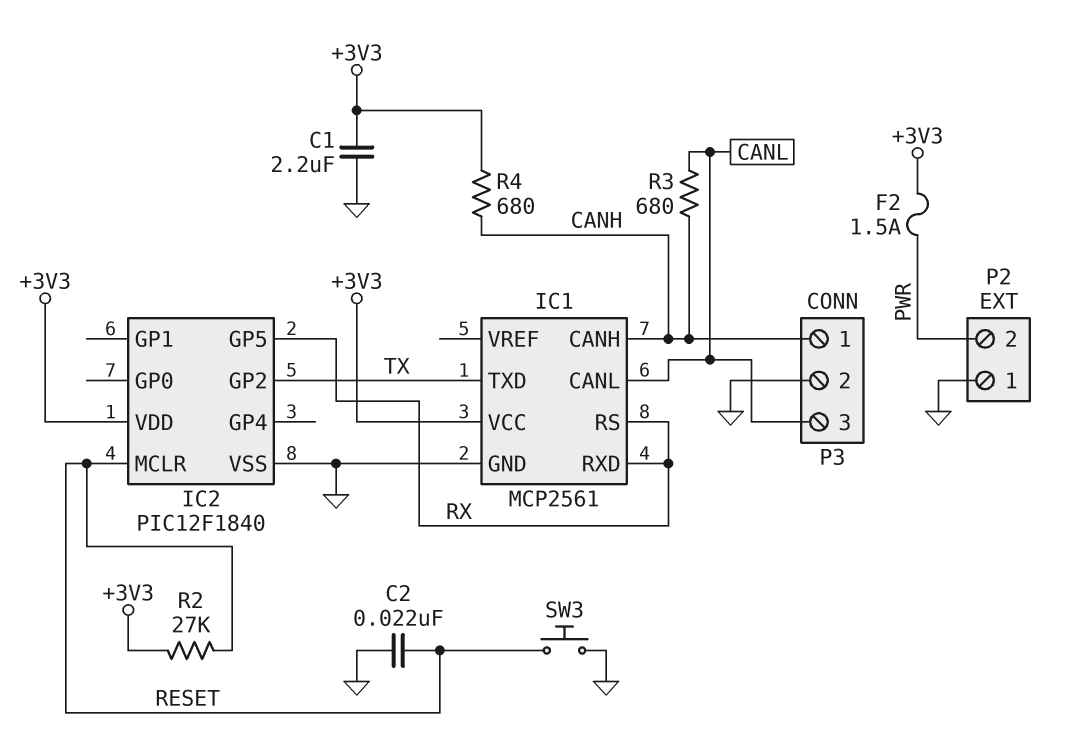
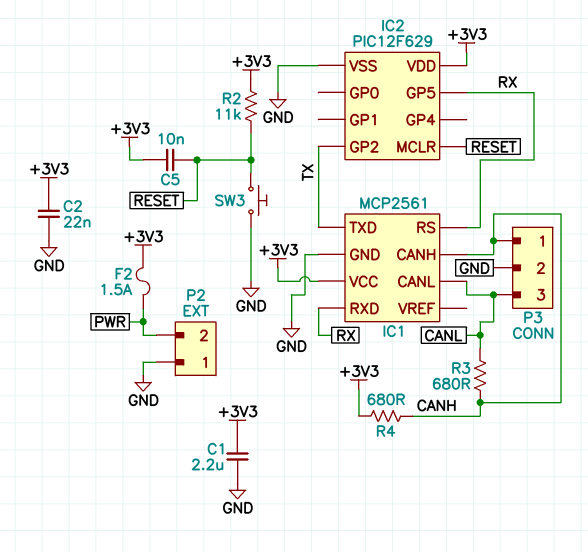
C2: 22nF (GND, RESET) -> 22nF (+3V3, GND)
C5: none -> 10nF (+3V3, RESET)
IC2: PIC12F1840 -> PIC12F629
R2: 27k (+3V3, RESET) -> 11k (+3V3, RESET)

